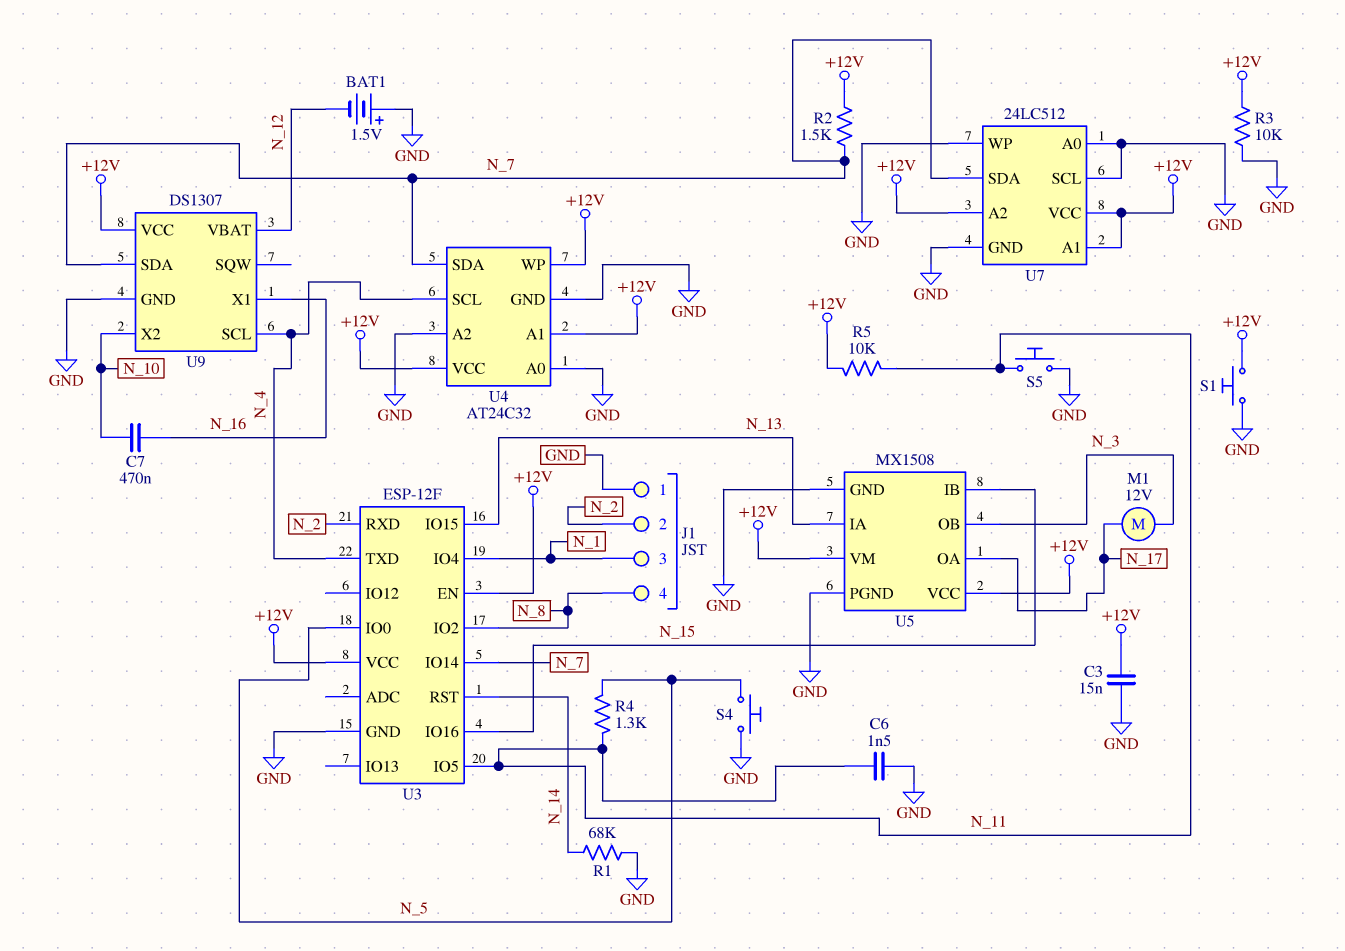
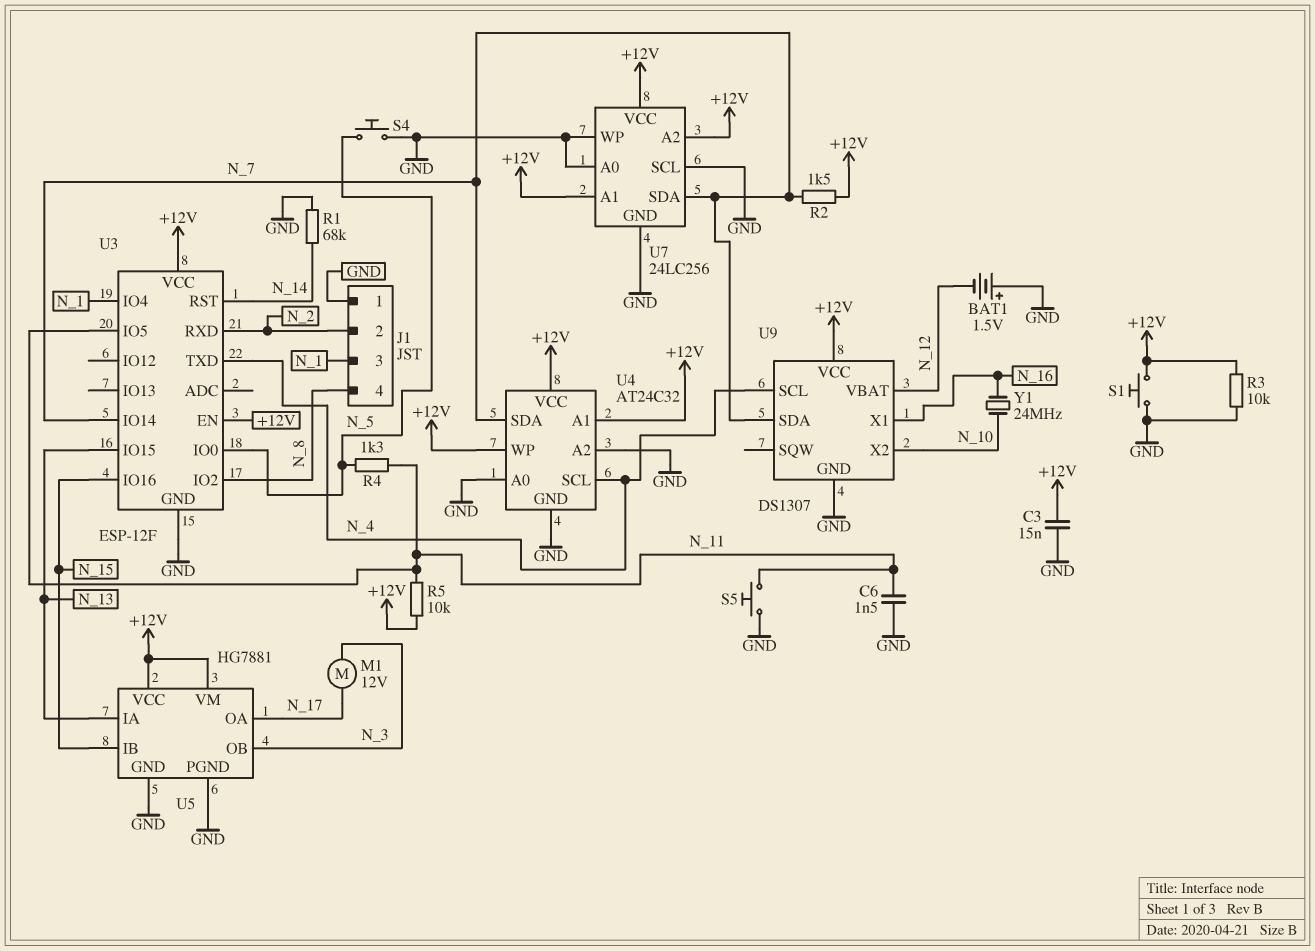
C7: 470nF (N_10, N_16) -> none
U5: MX1508 -> HG7881
U7: 24LC512 -> 24LC256
Y1: none -> 24MHz (N_10, N_16)

